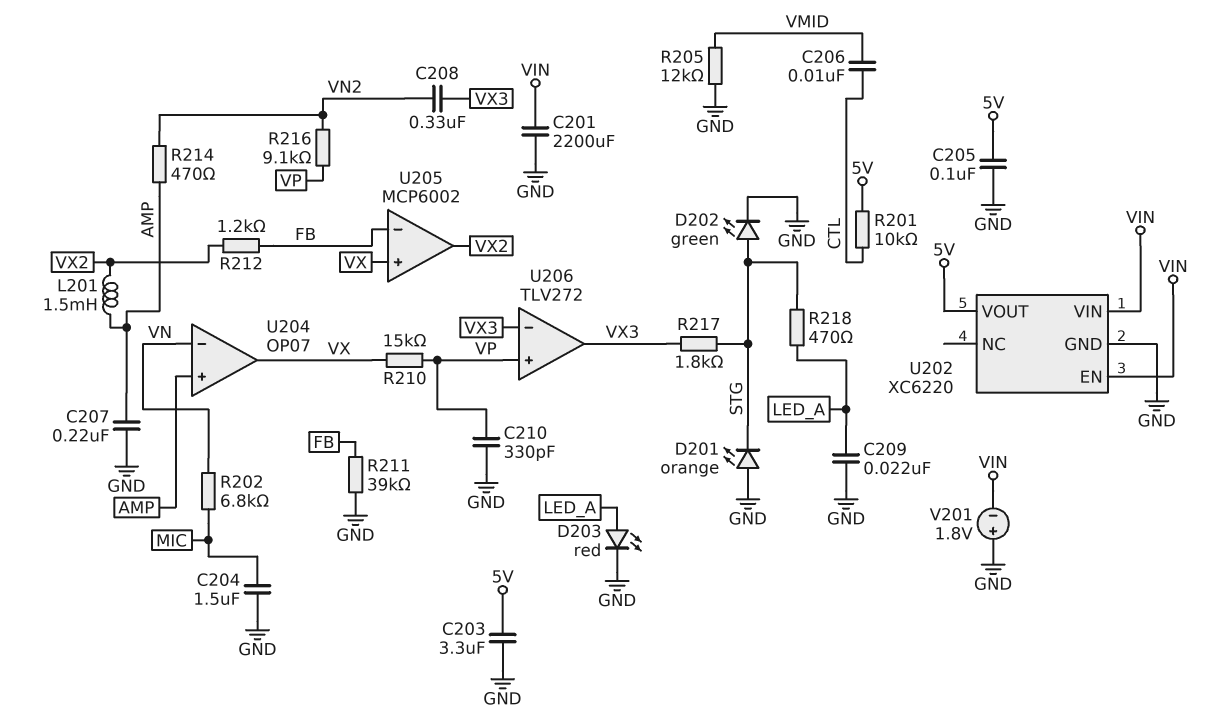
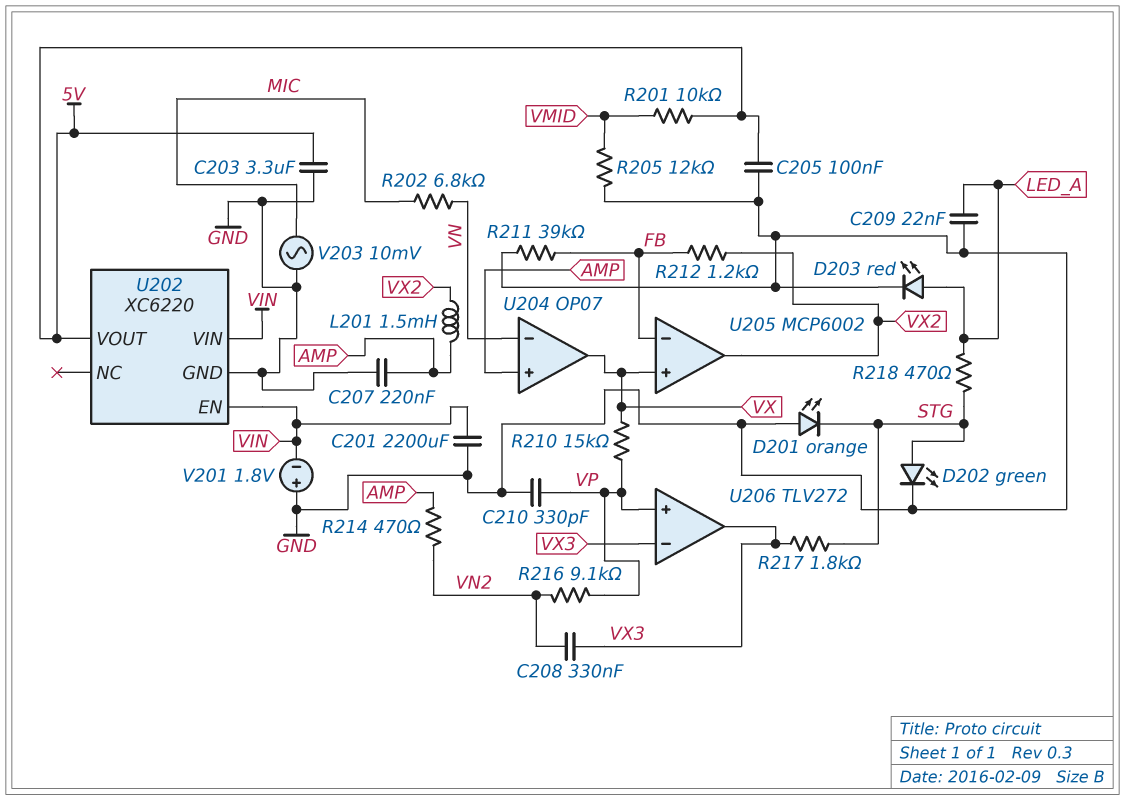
C204: 1.5uF (GND, MIC) -> none
C206: 10nF (CTL, VMID) -> none
R201: 10k (5V, CTL) -> 10k (5V, VMID)
V203: none -> AC 10mV (GND, MIC)

